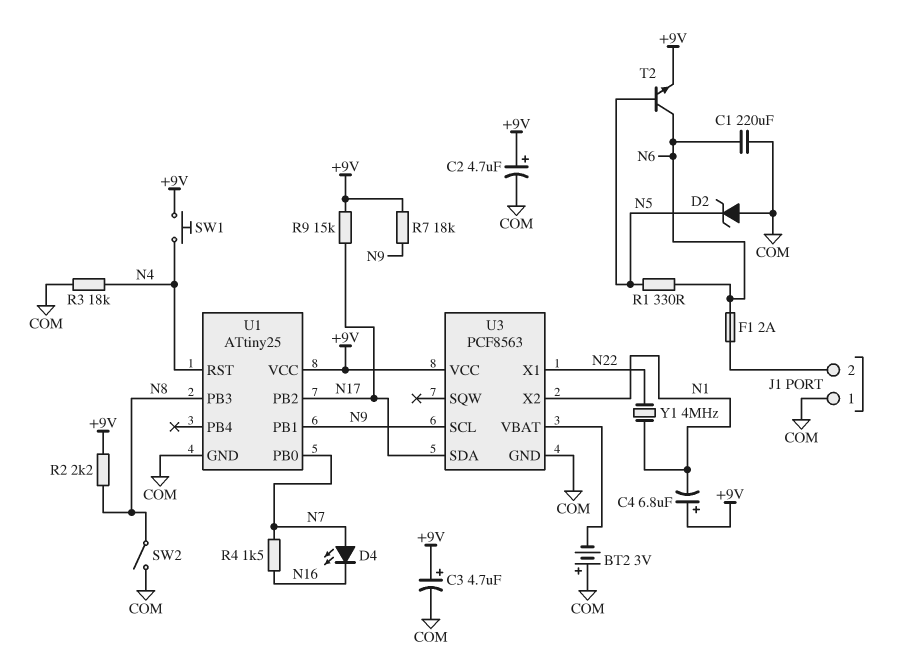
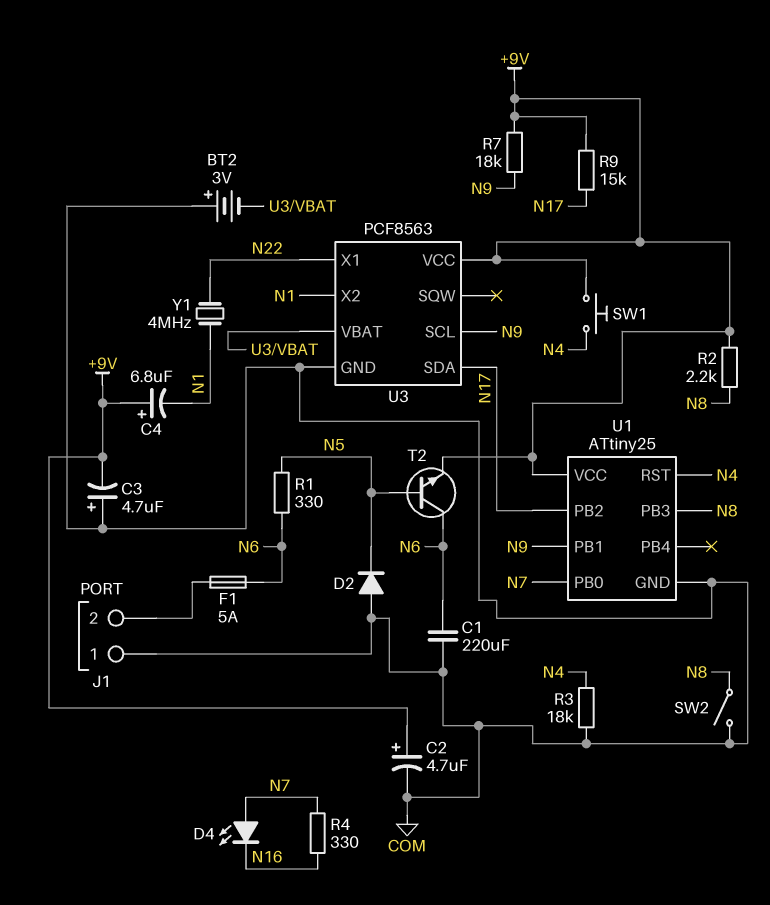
C3: 4.7uF (plus +9V, minus COM) -> 4.7uF (plus COM, minus +9V)
D2: zener (A COM, K N5) -> diode (A COM, K N5)
F1: 2A (J1/2, N6) -> 5A (J1/2, N6)
R4: 1.5k (N7, N16) -> 330 (N7, N16)

